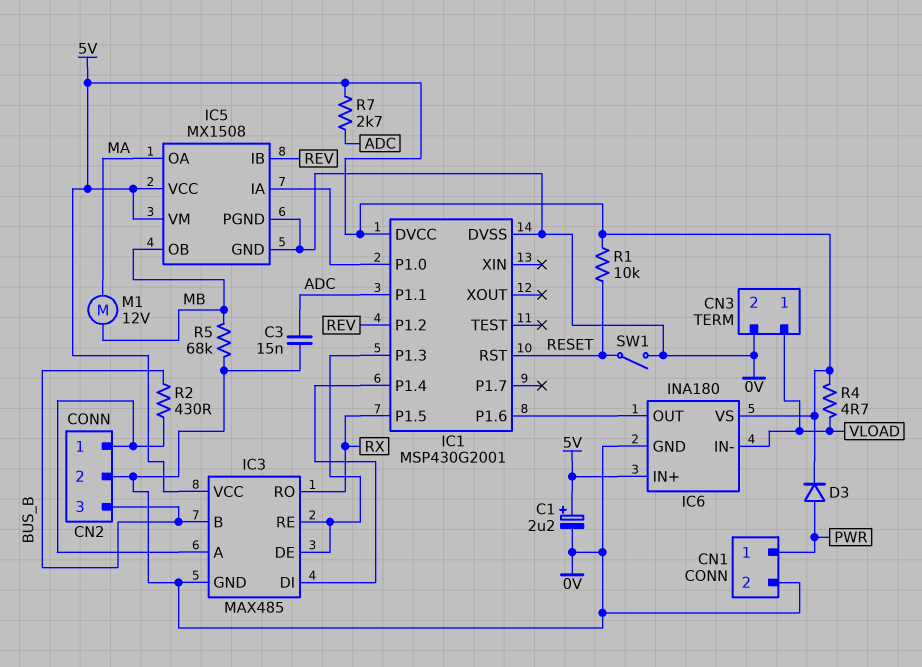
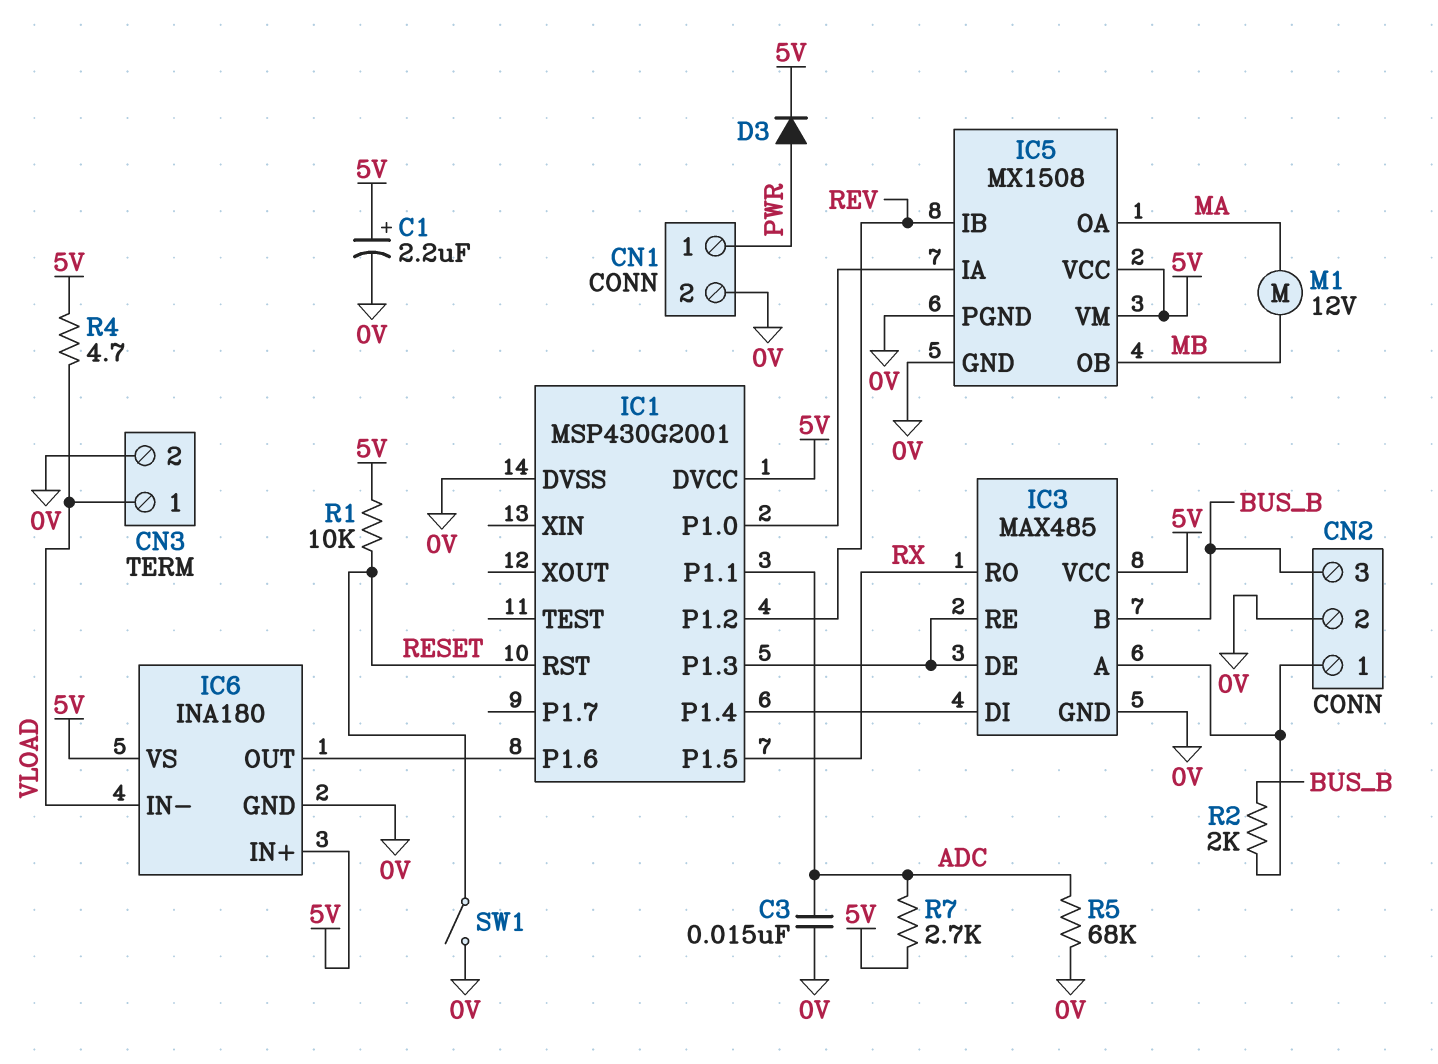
R2: 430 (BUS_B, CN2/1) -> 2k (BUS_B, CN2/1)
R5: 68k (0V, MB) -> 68k (0V, ADC)

